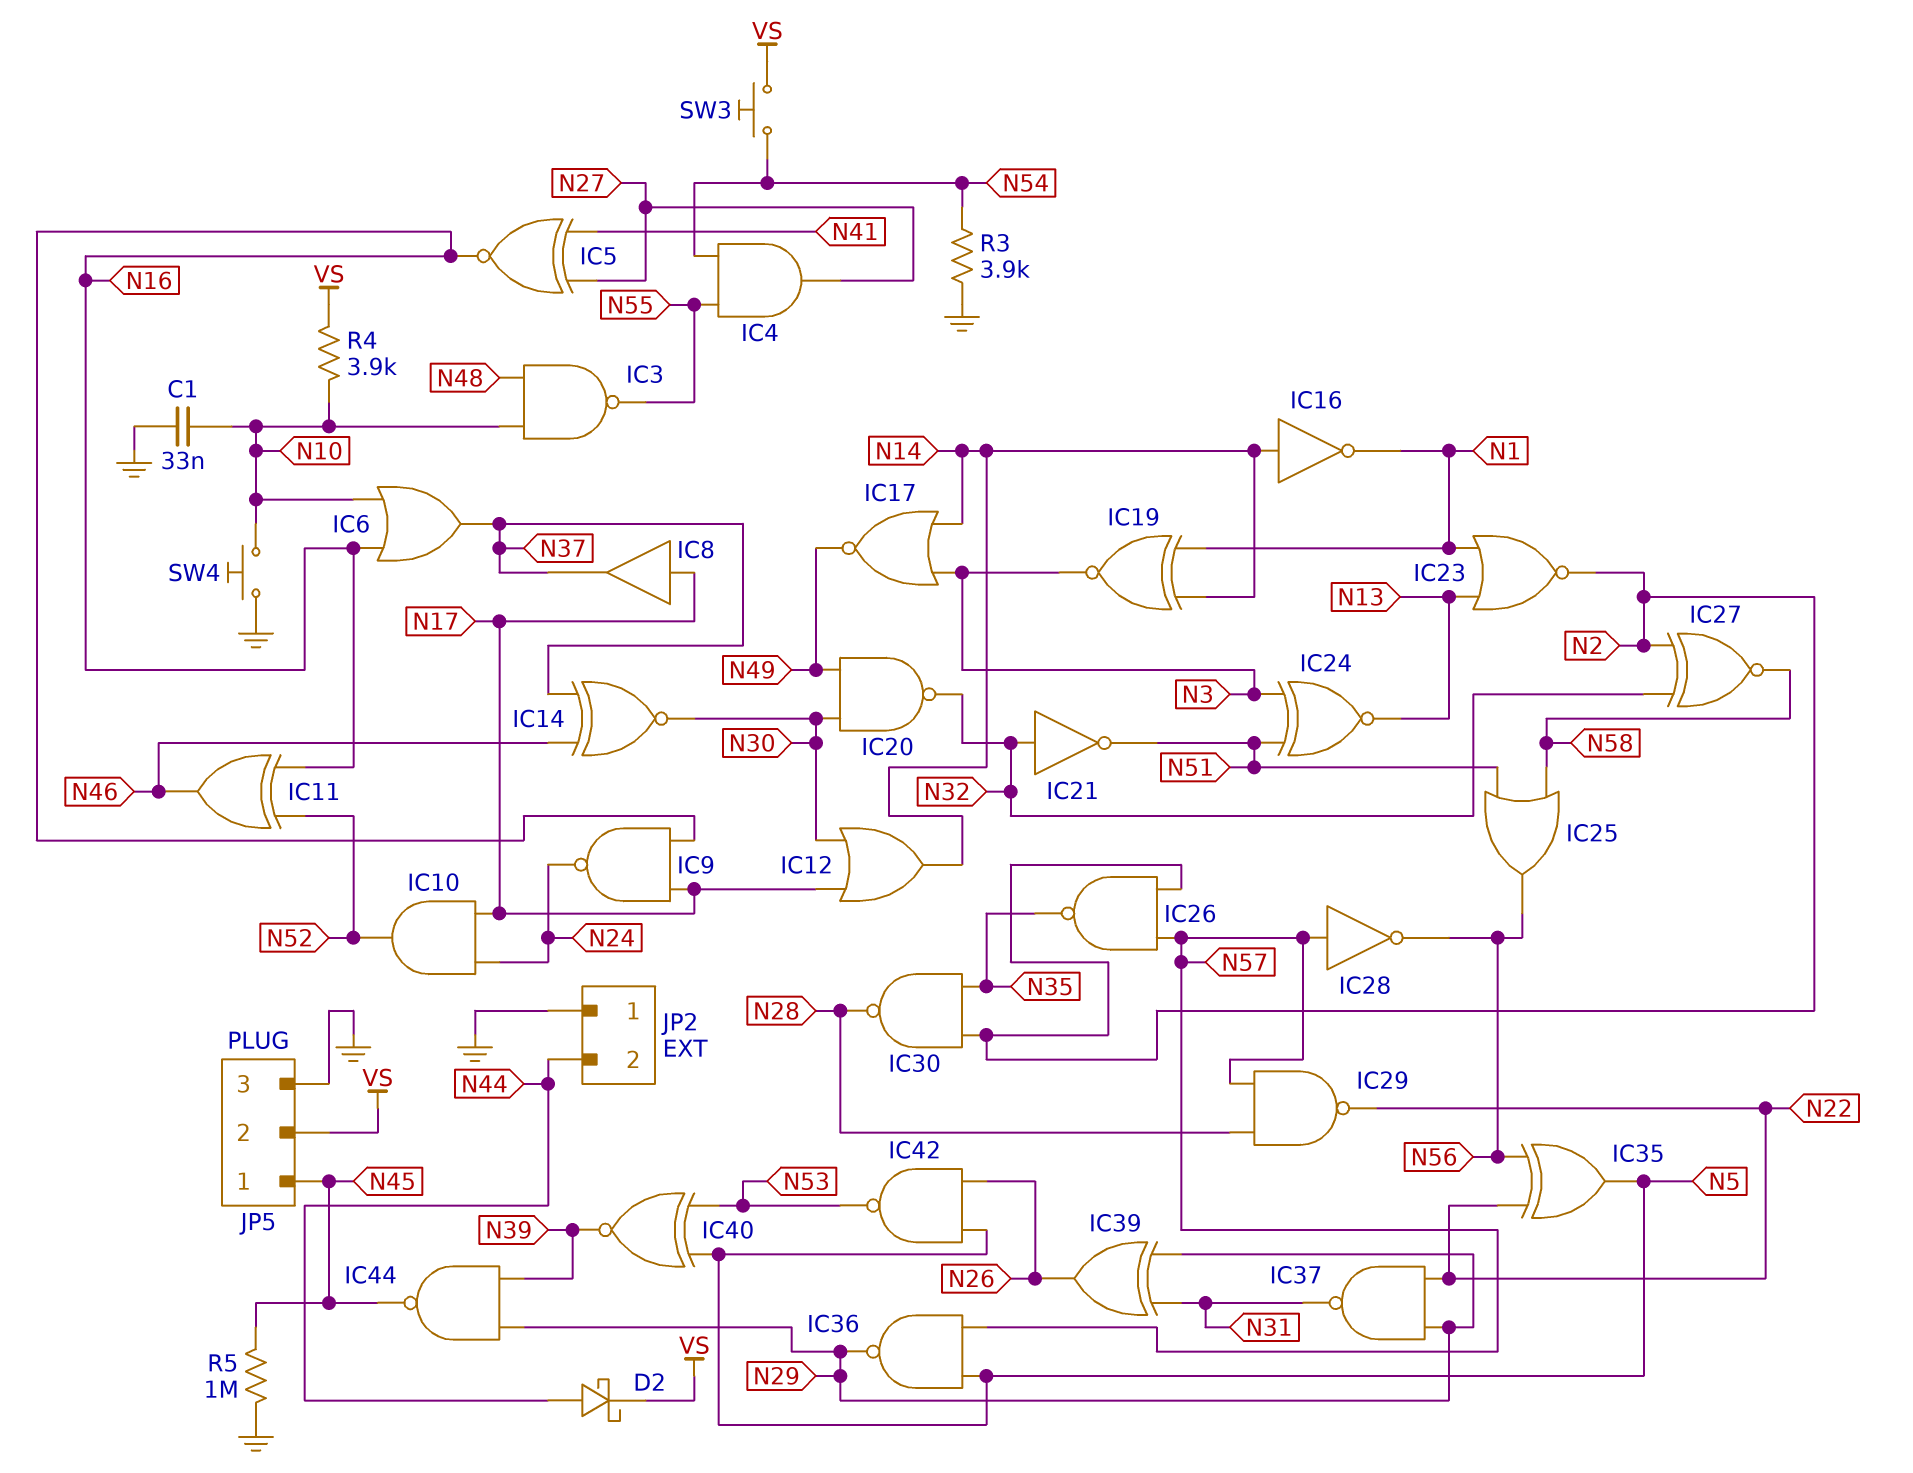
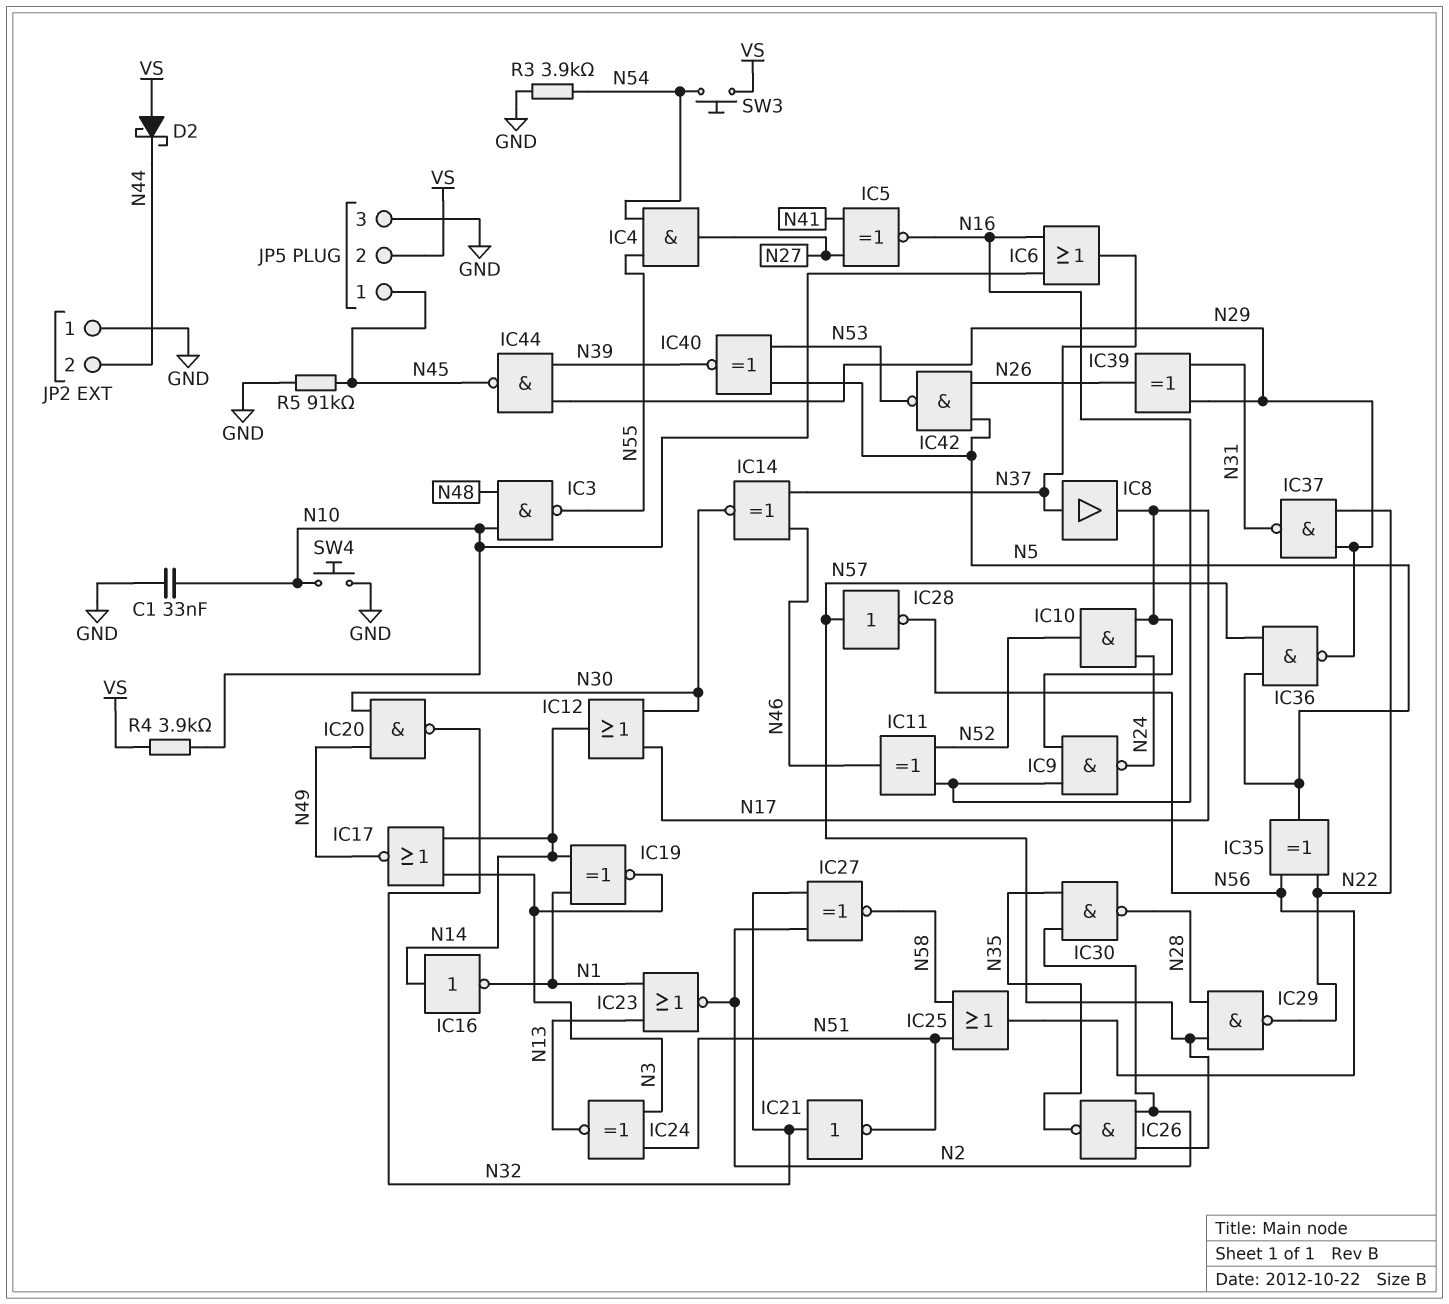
D2: schottky (A N44, K VS) -> schottky (A VS, K N44)
IC8: buffer (in N17, out N37) -> buffer (in N37, out N17)
R5: 1M (GND, N45) -> 91k (GND, N45)

